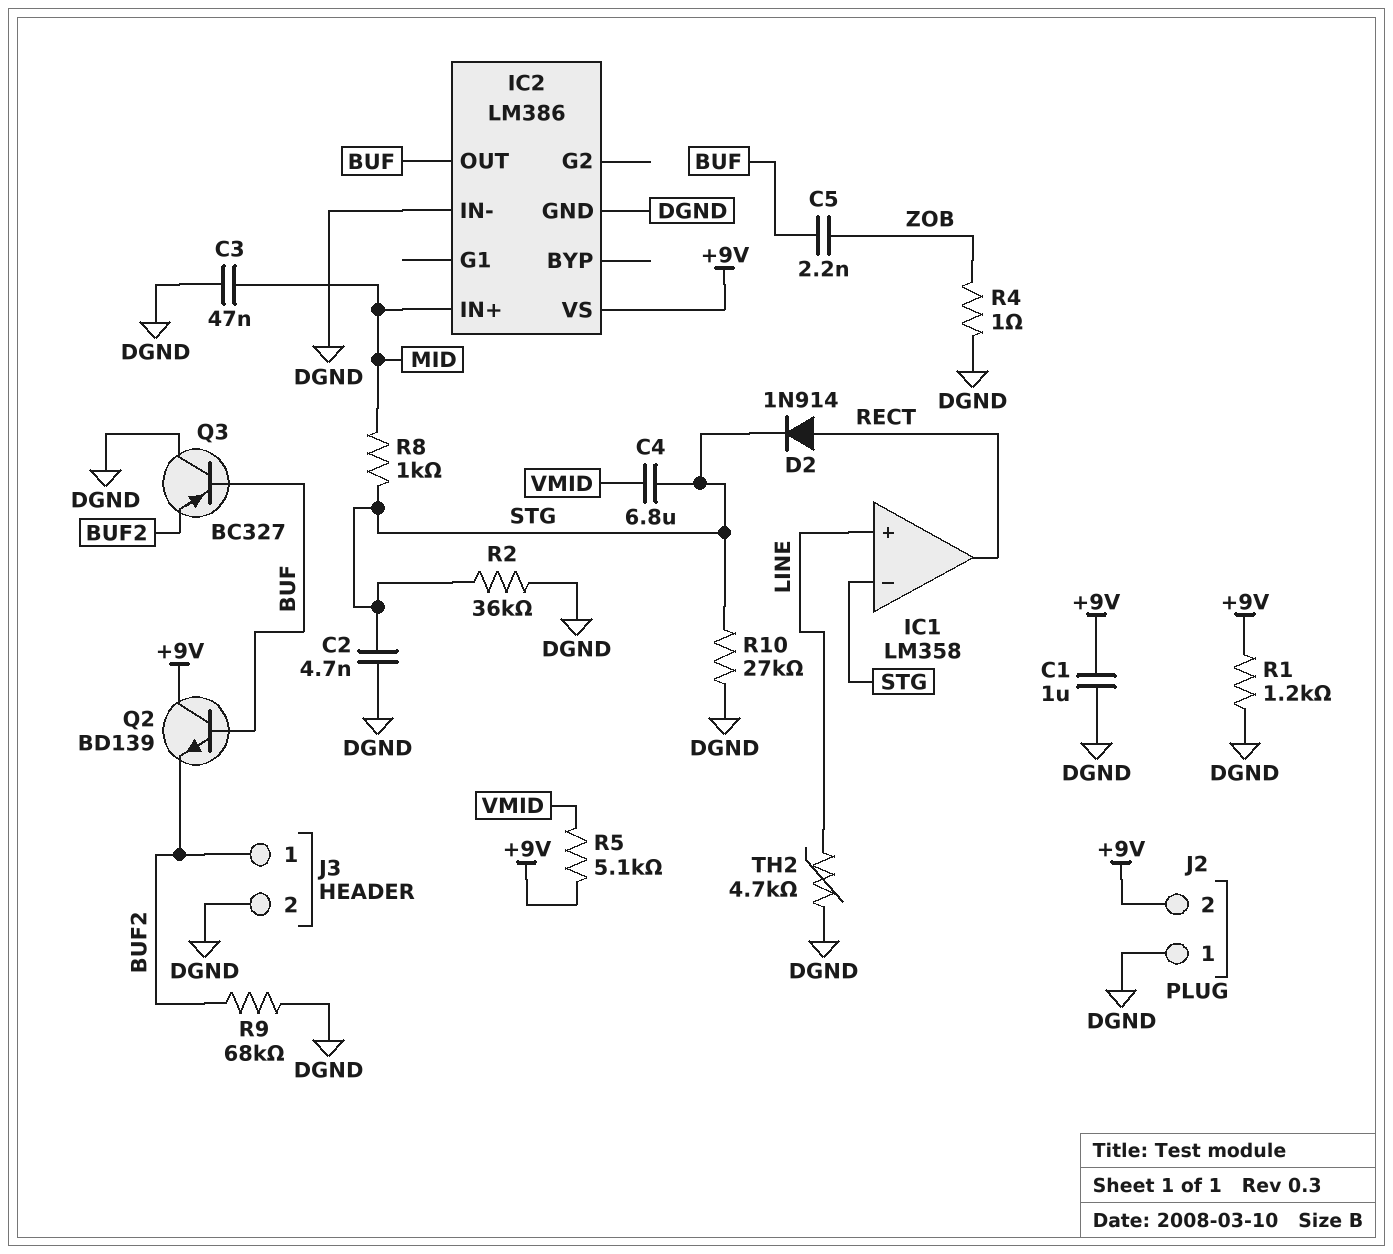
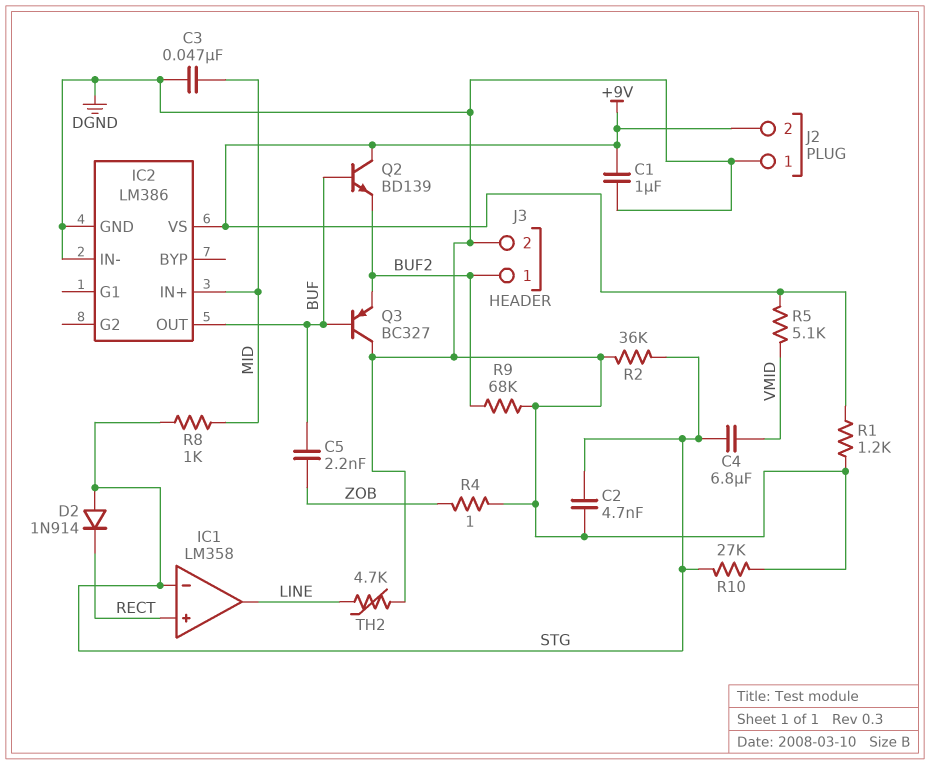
D2: diode 1N914 (A RECT, K STG) -> diode 1N914 (A STG, K RECT)
IC1 pin in+: LINE -> RECT
IC1 pin out: RECT -> LINE

